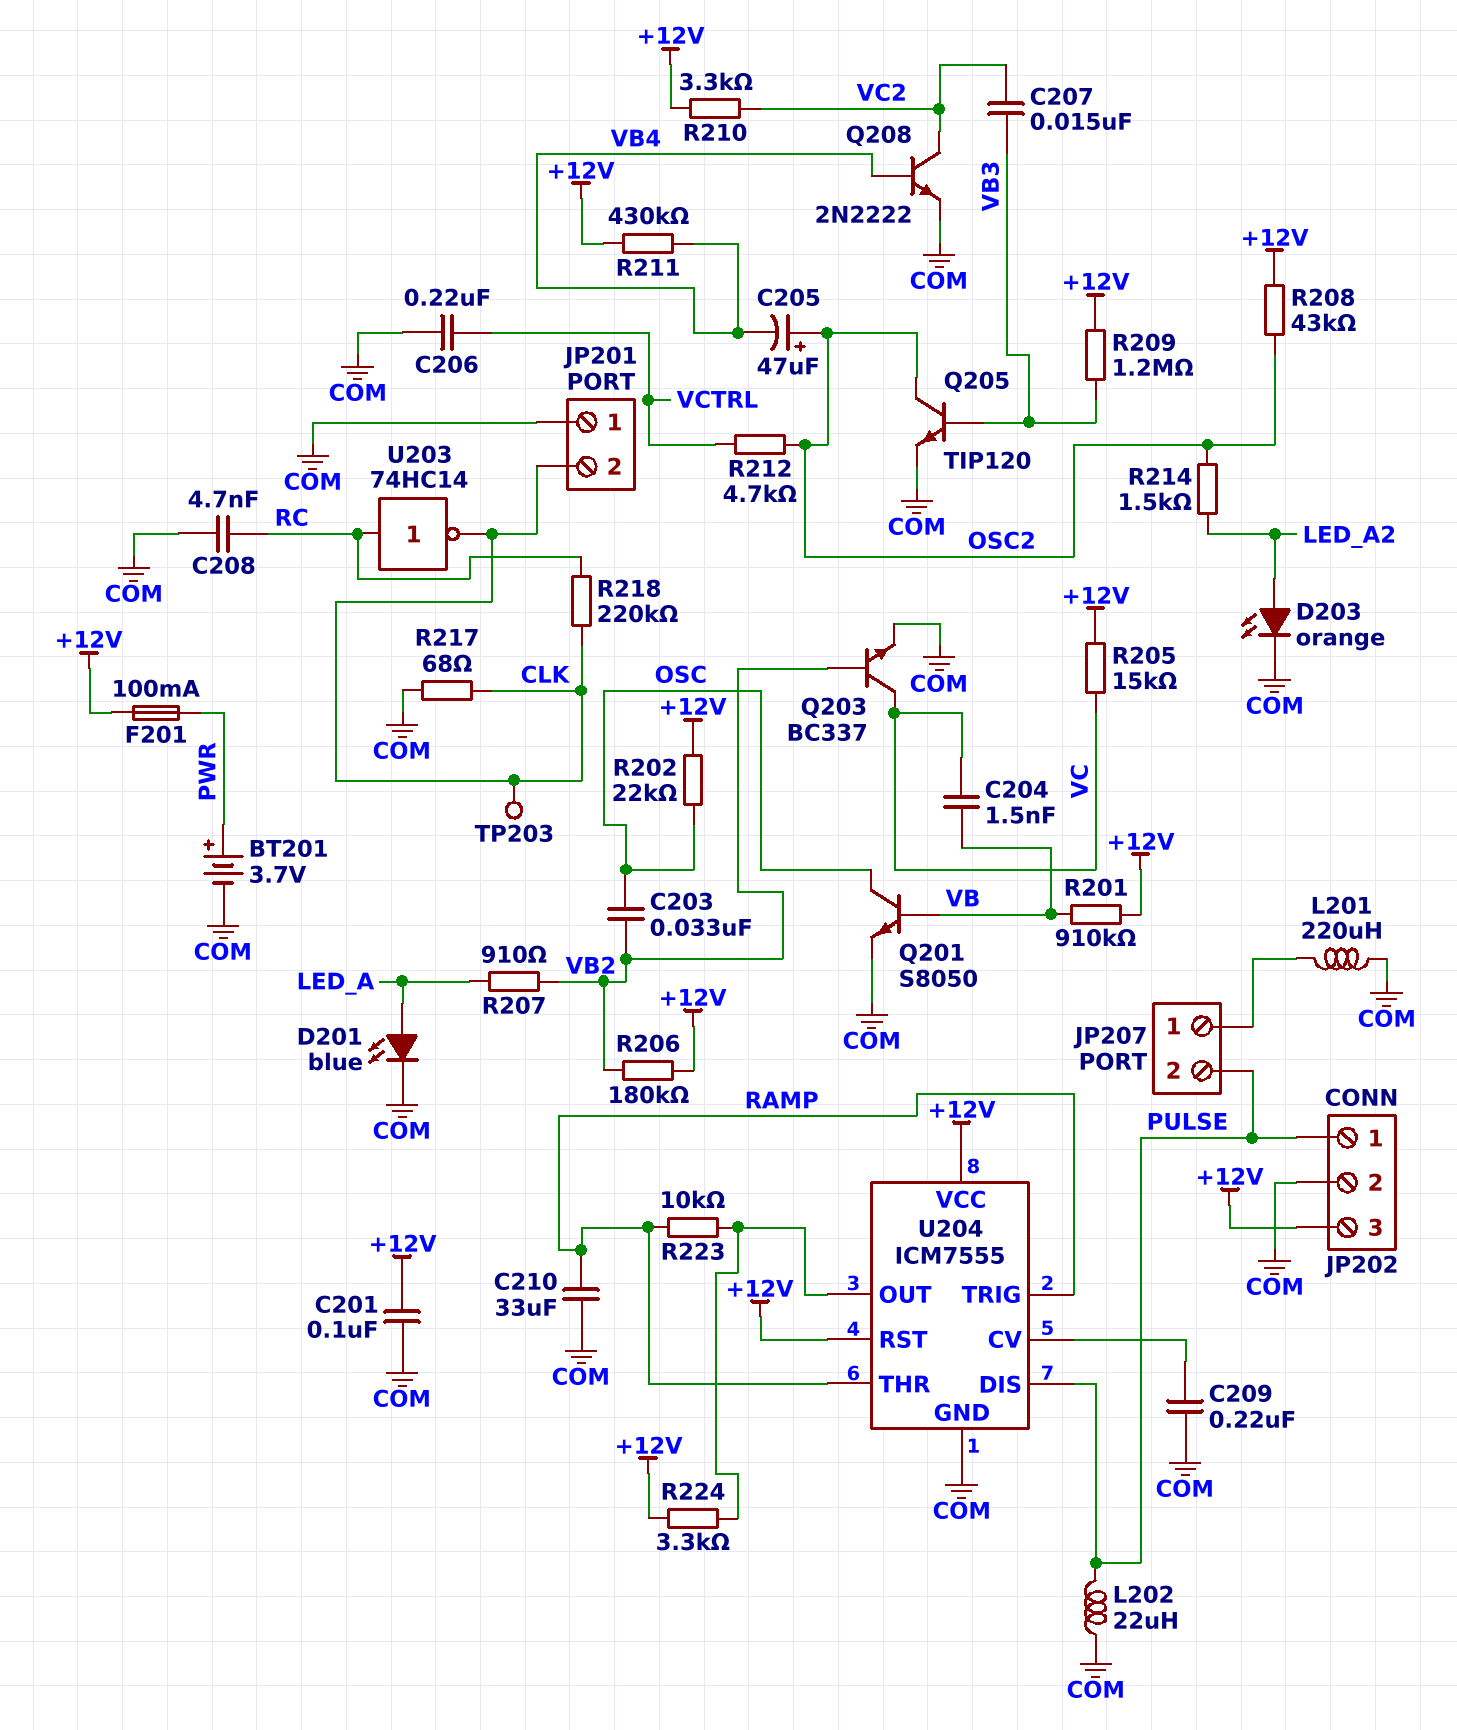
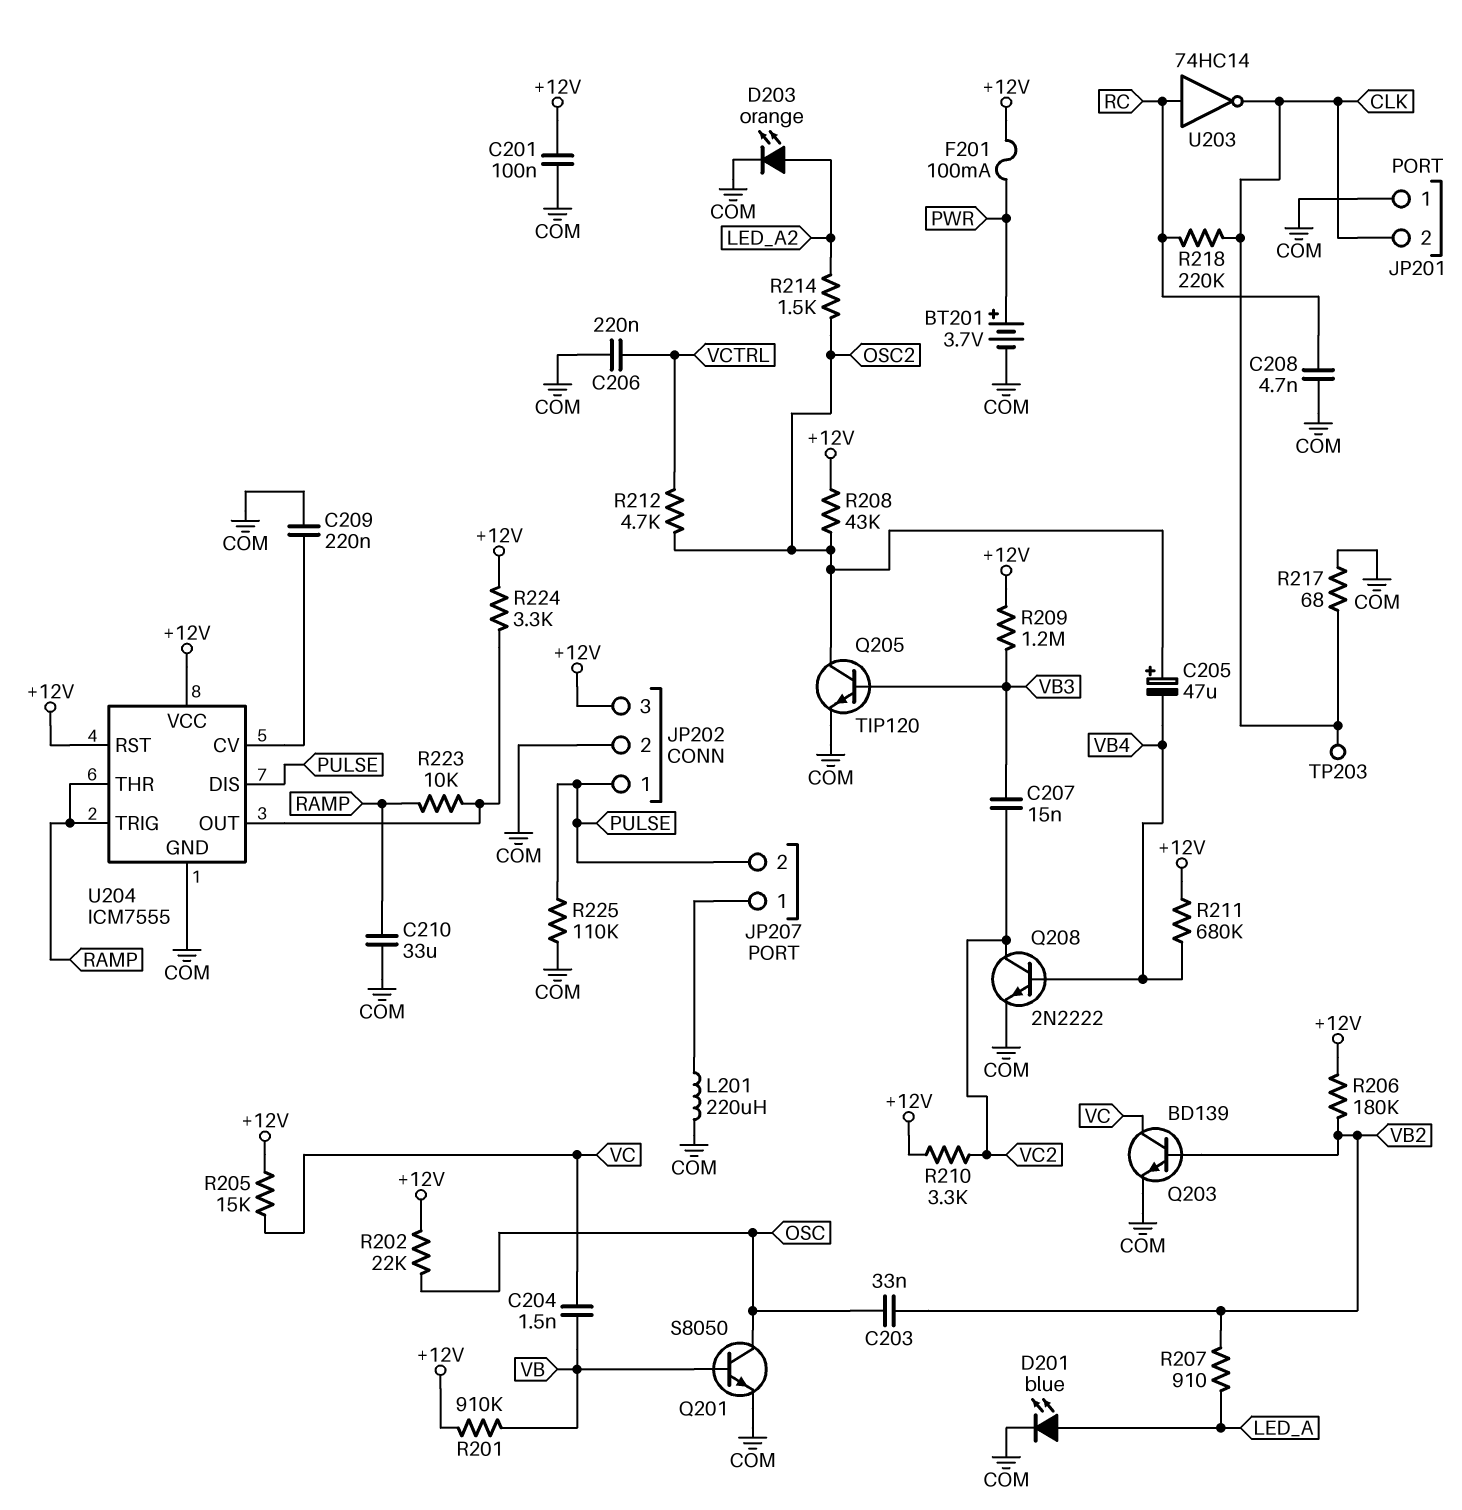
L202: 22uH (COM, PULSE) -> none
Q203: NPN BC337 (B VB2, C VC, E COM) -> NPN BD139 (B VB2, C VC, E COM)
R211: 430k (+12V, VB4) -> 680k (+12V, VB4)
R225: none -> 110k (COM, PULSE)

